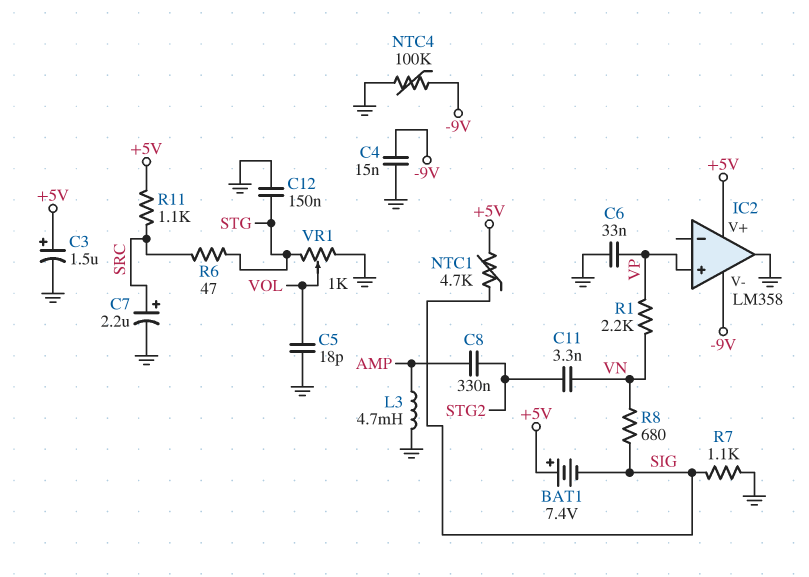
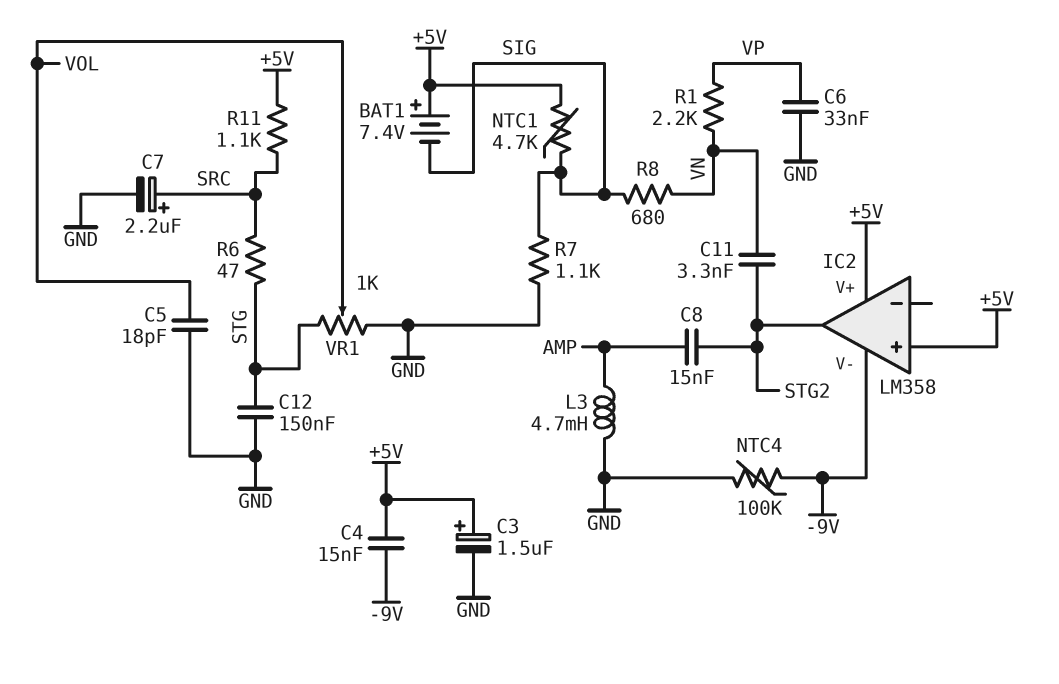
C4: 15nF (-9V, GND) -> 15nF (+5V, -9V)
C8: 330nF (AMP, STG2) -> 15nF (AMP, STG2)
IC2 pin in+: VP -> +5V
IC2 pin out: GND -> STG2

